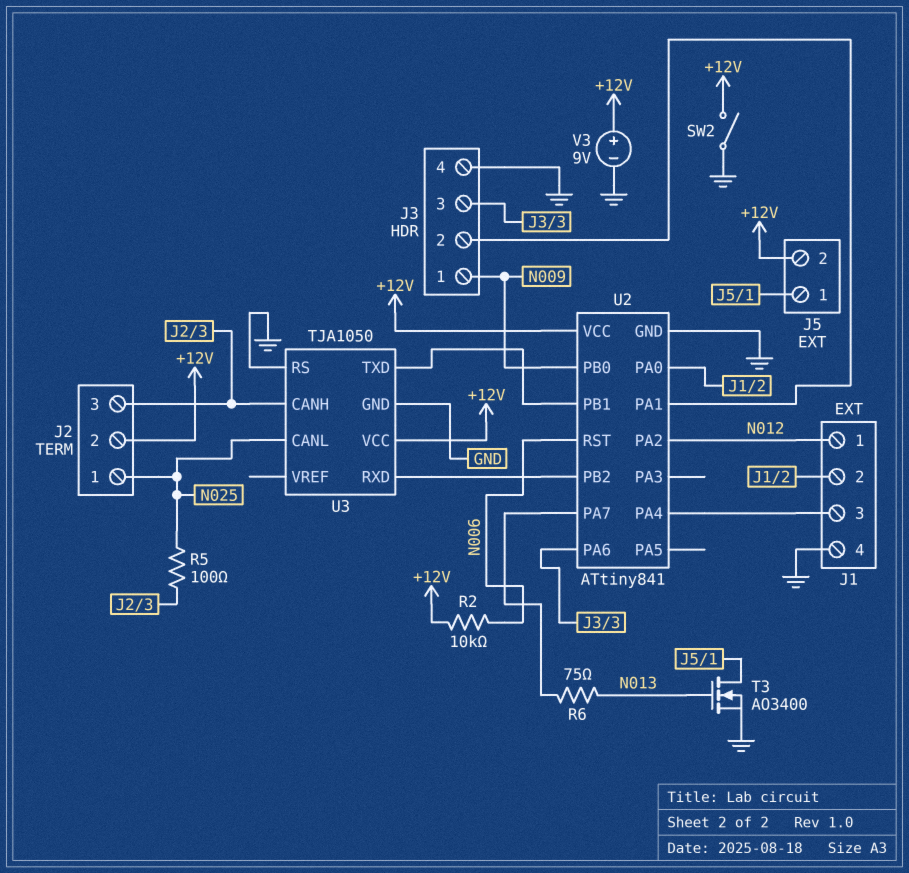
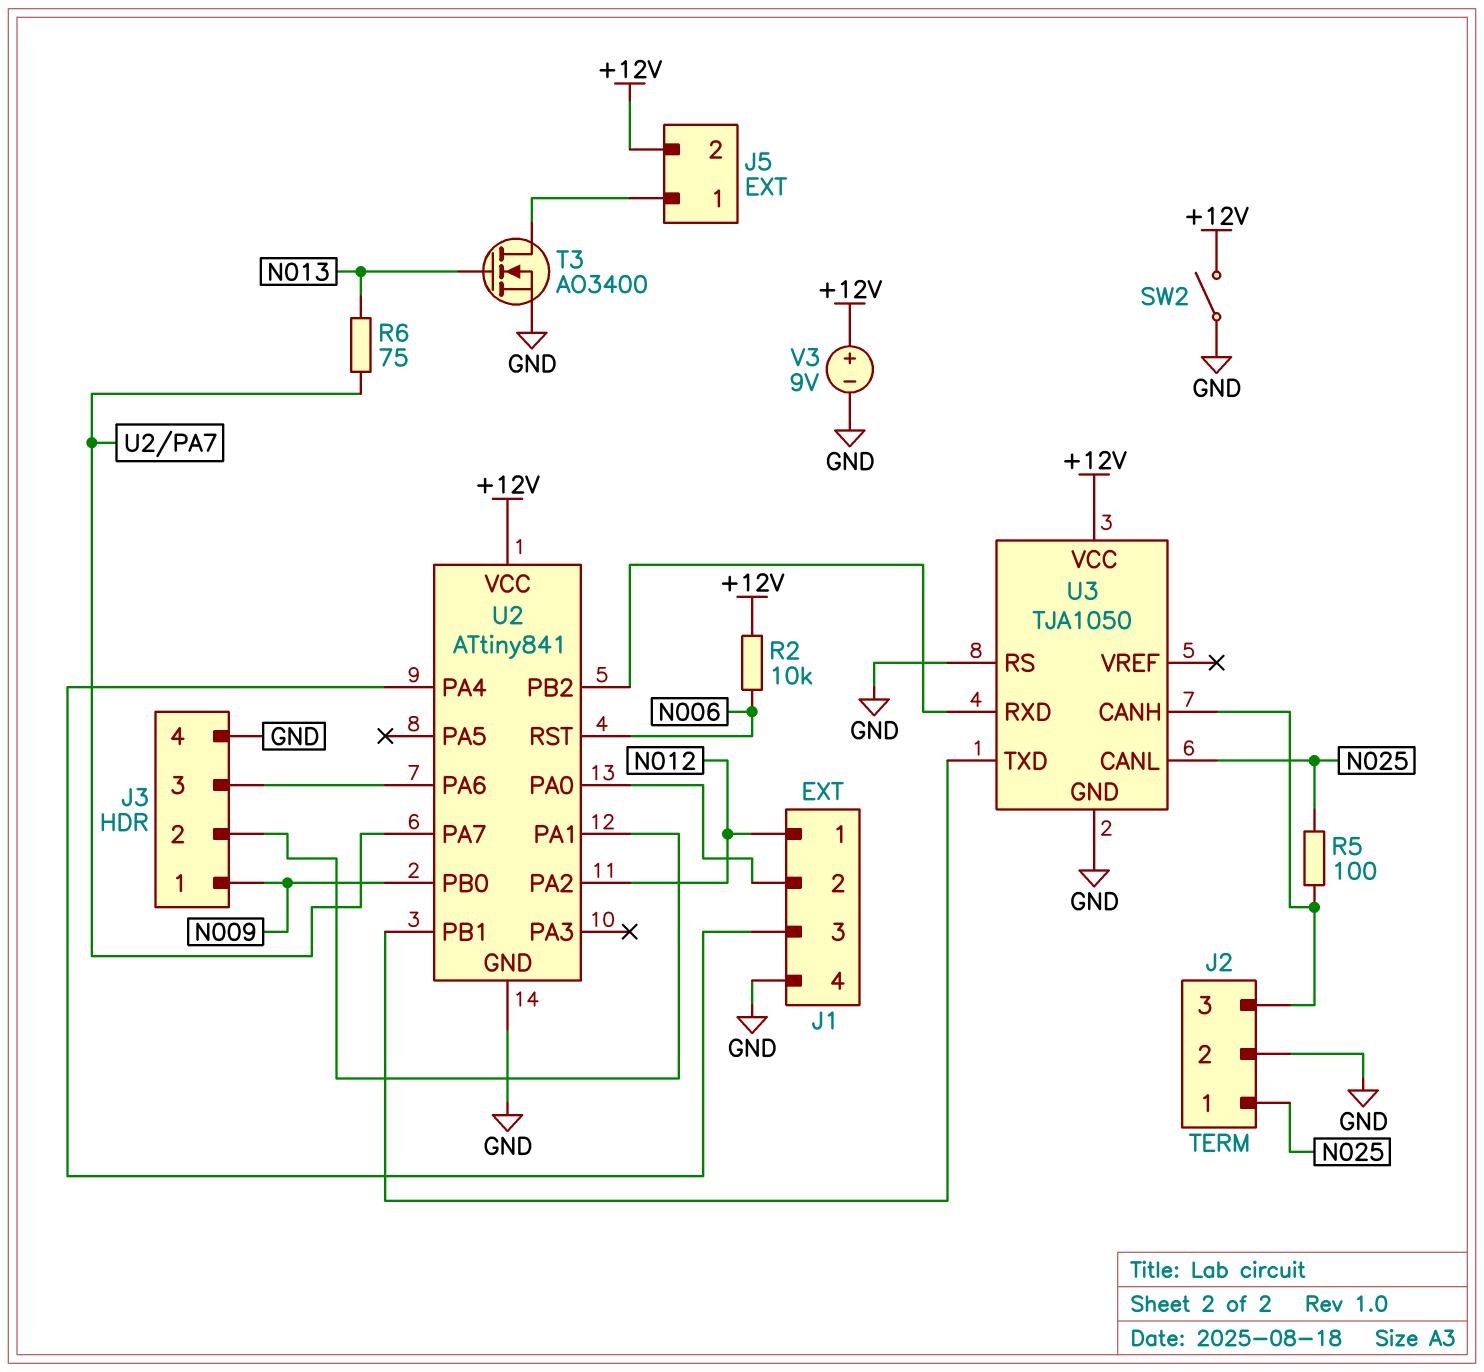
J2 pin 2: +12V -> GND

